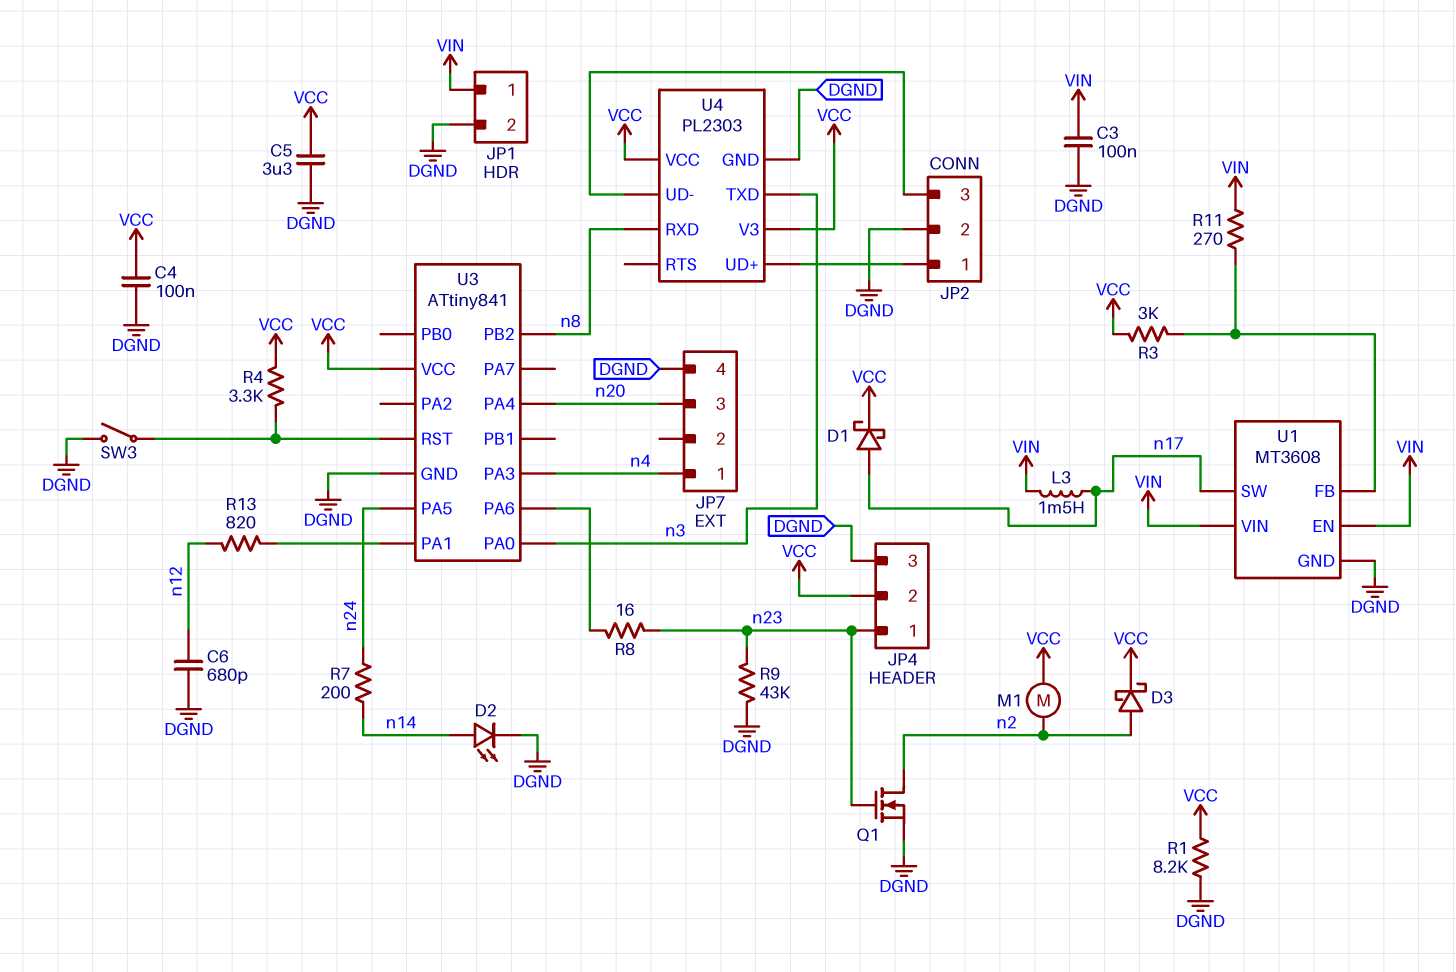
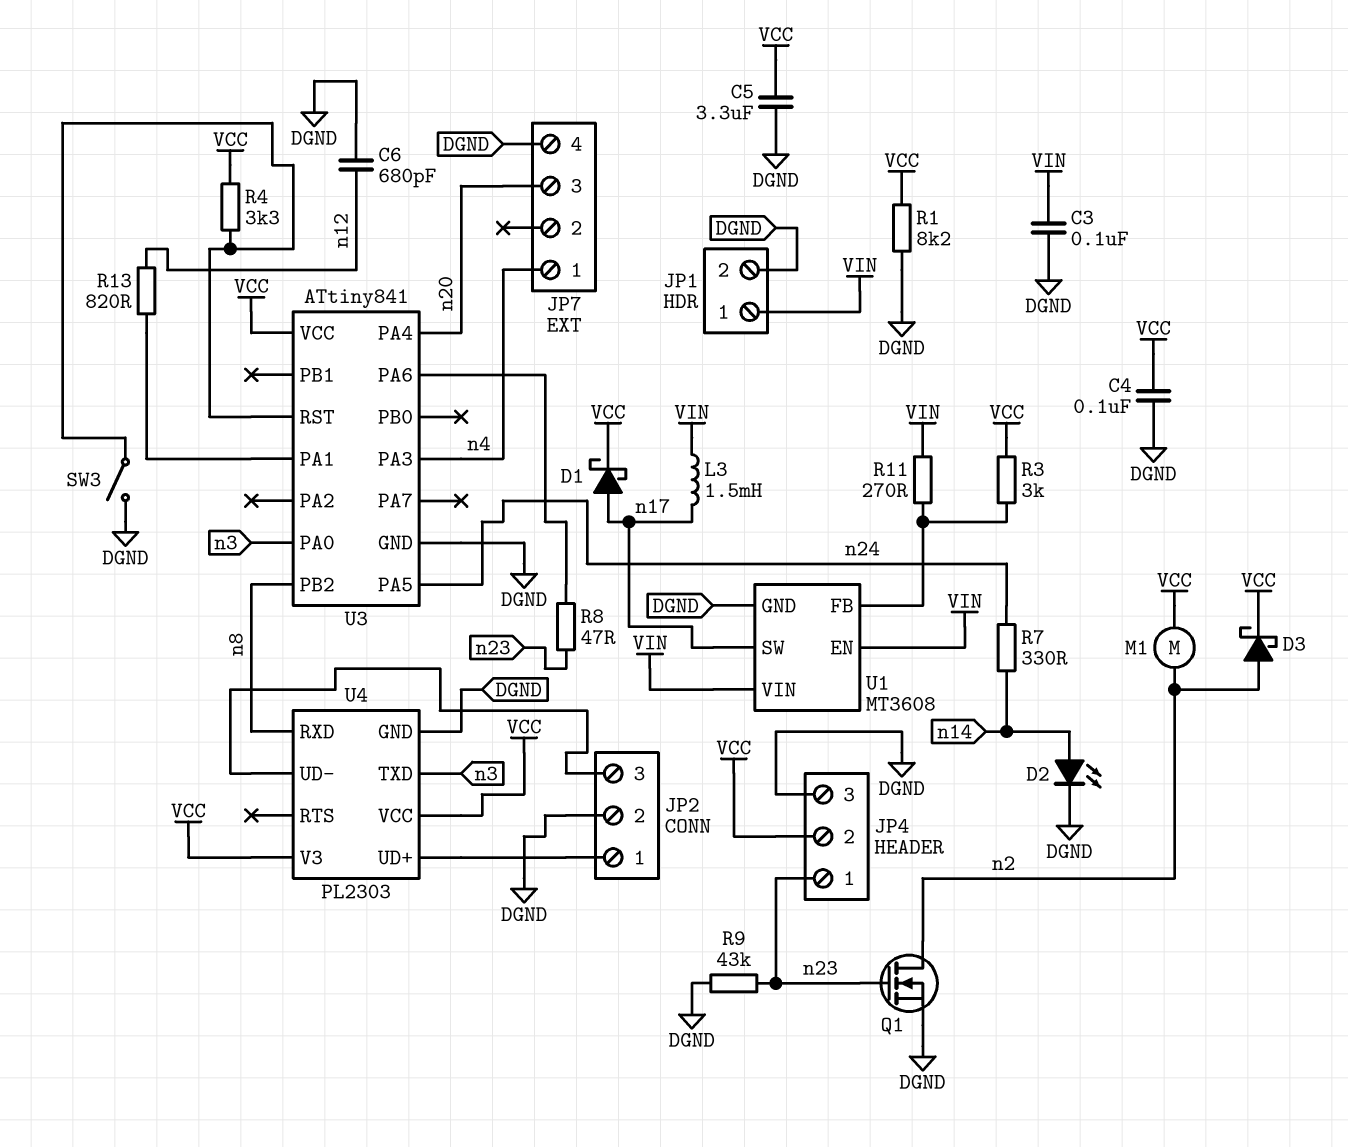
R7: 200 (n14, n24) -> 330 (n14, n24)
R8: 16 (U3/PA6, n23) -> 47 (U3/PA6, n23)

